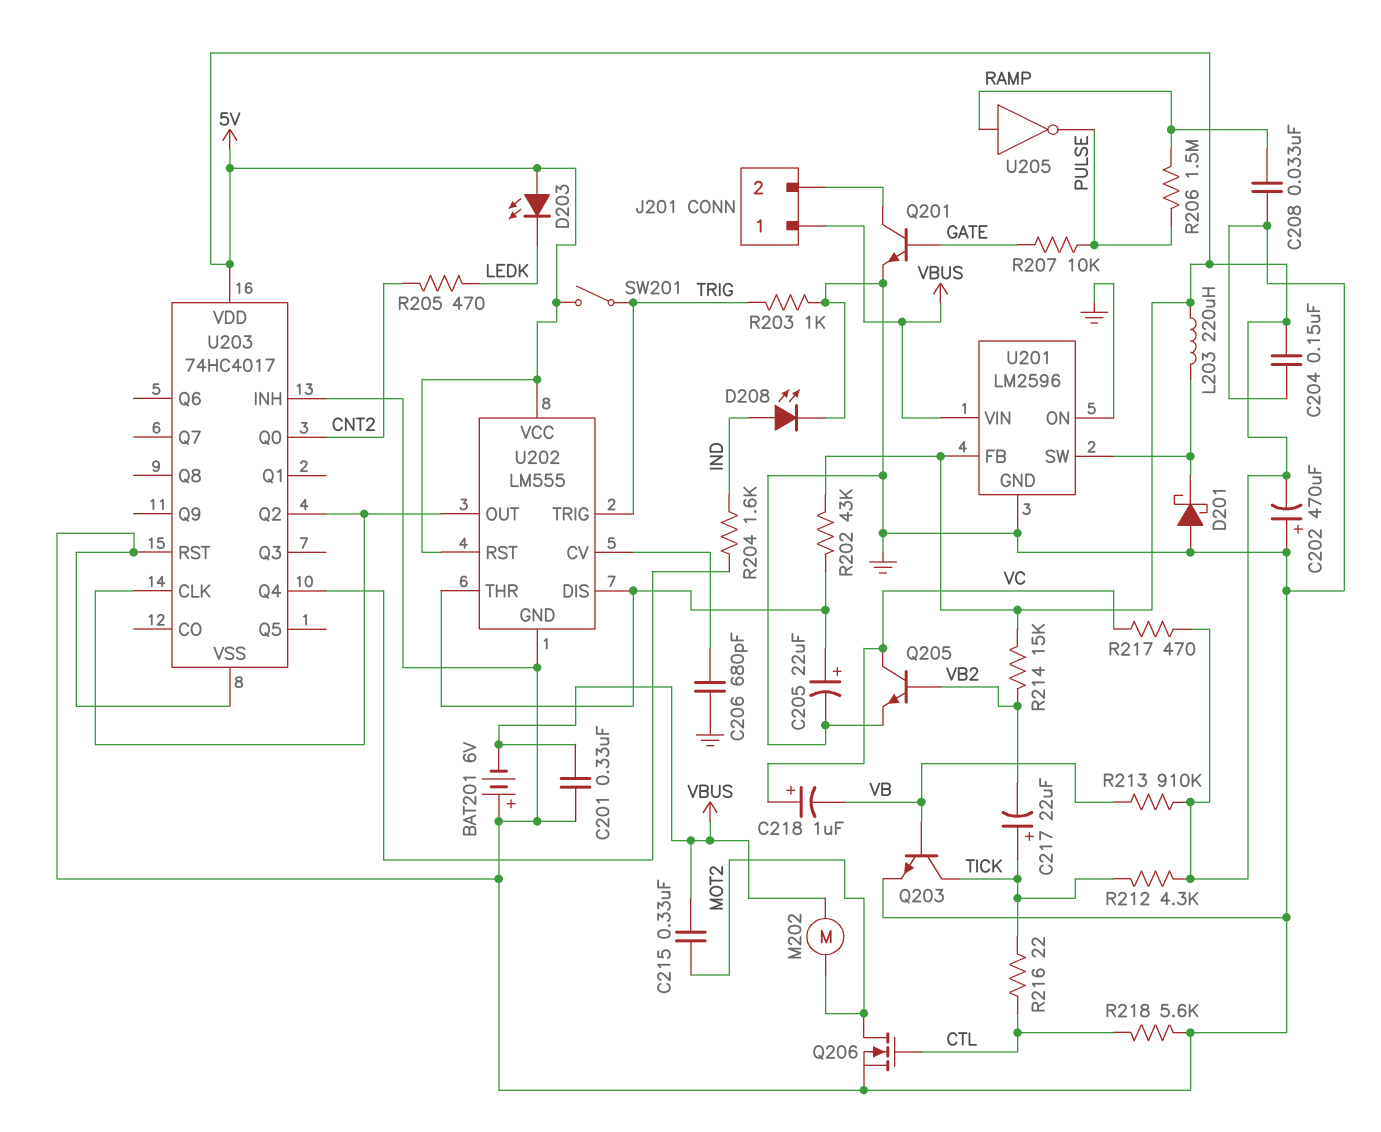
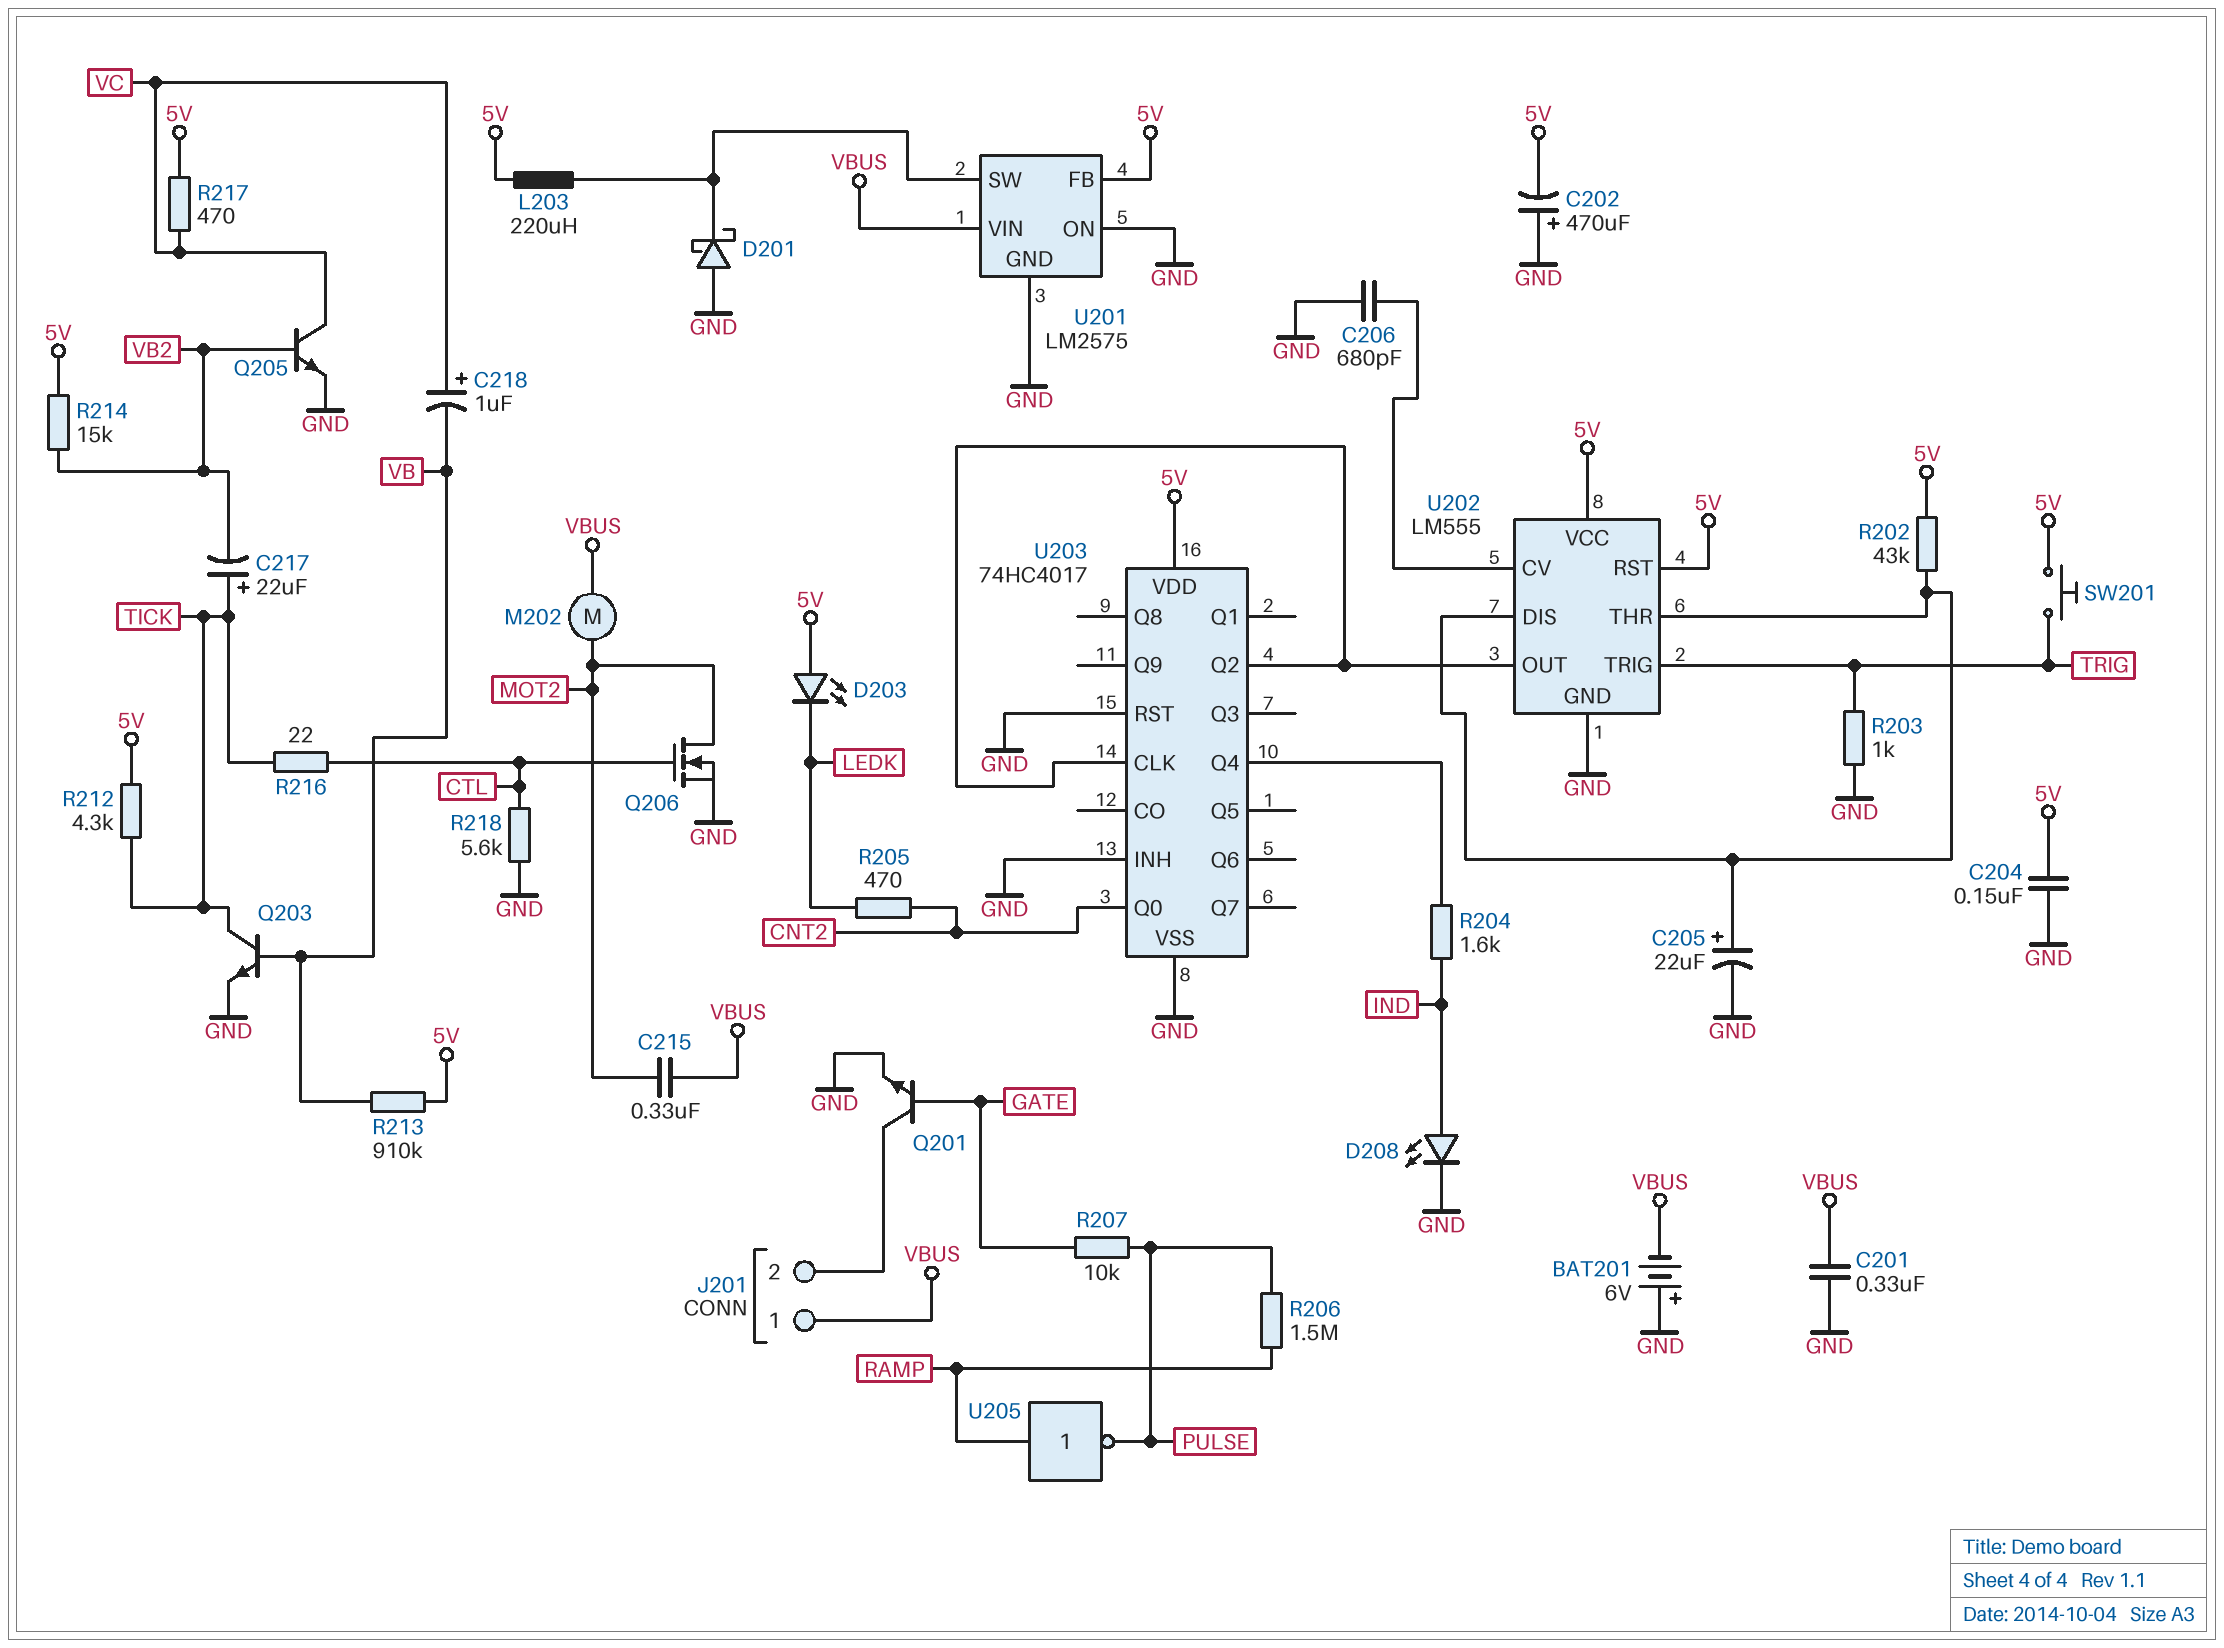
C208: 33nF (GND, RAMP) -> none
SW201: switch (5V, TRIG) -> button (5V, TRIG)
U201: LM2596 -> LM2575

